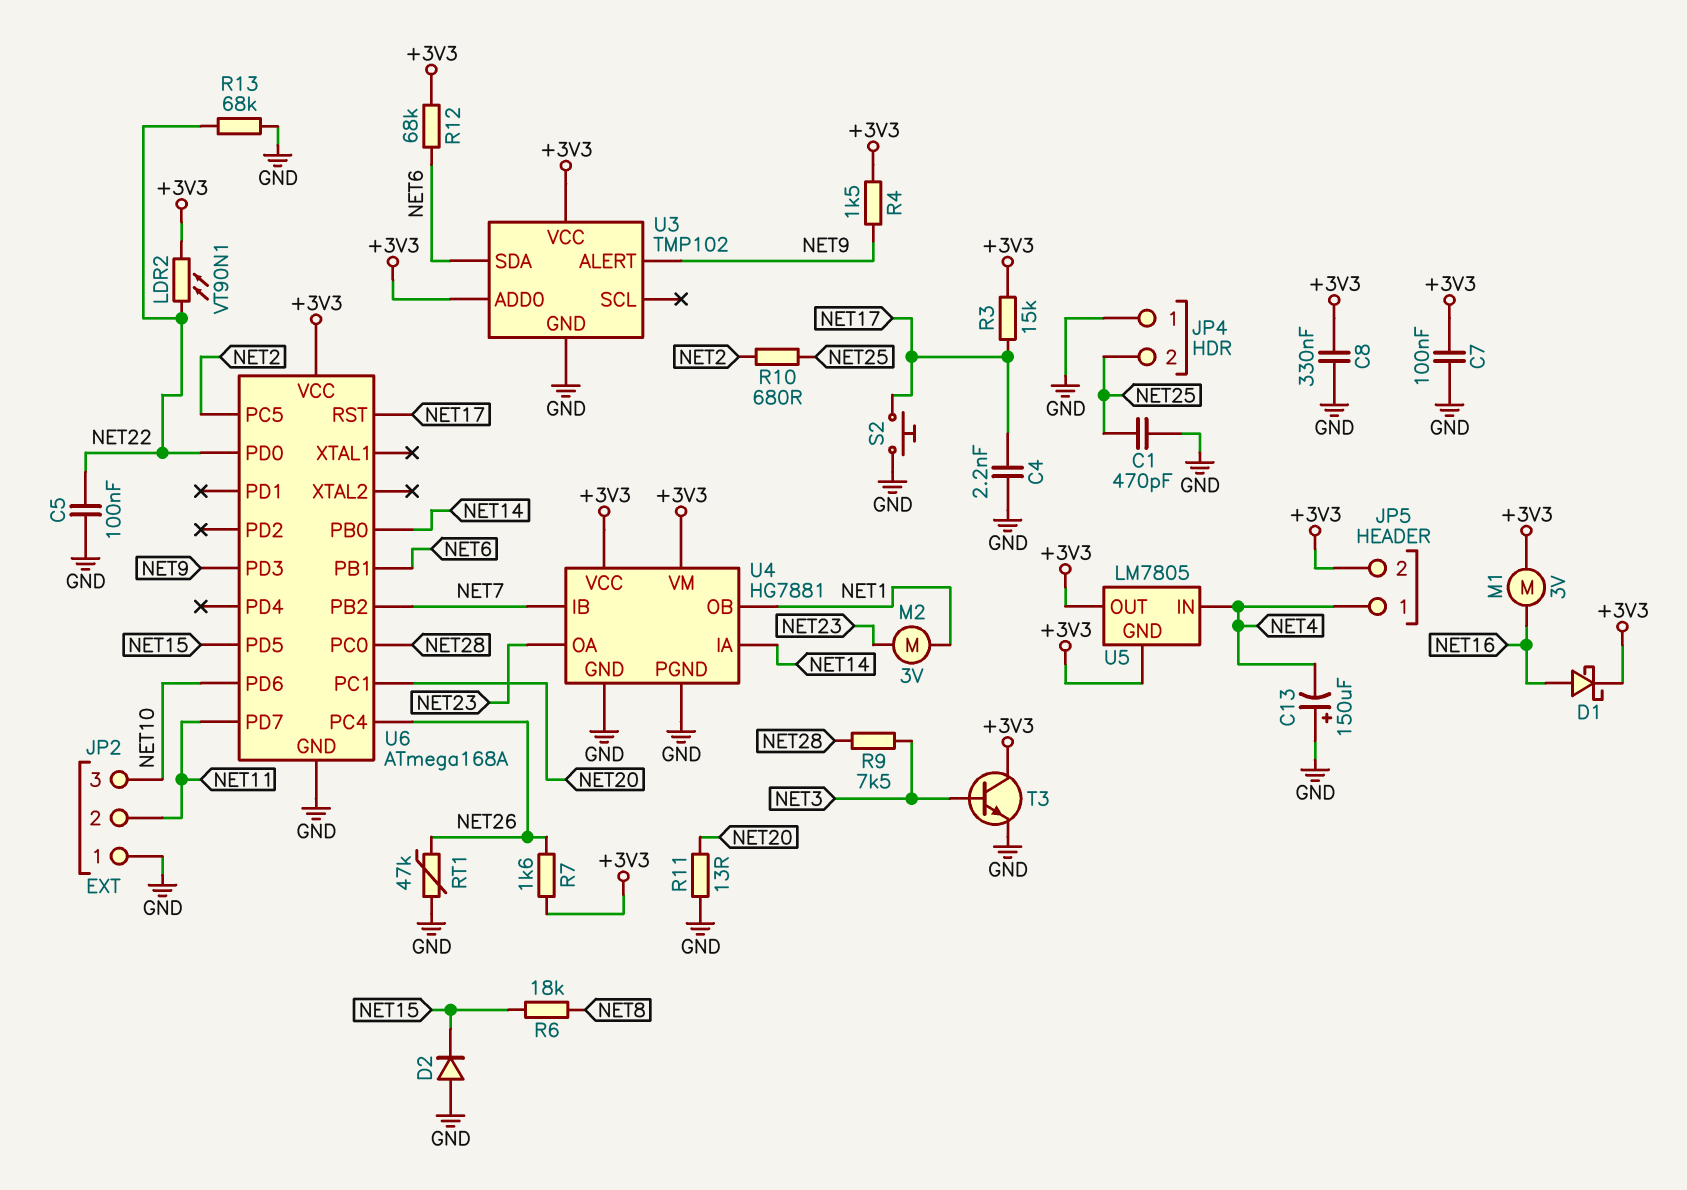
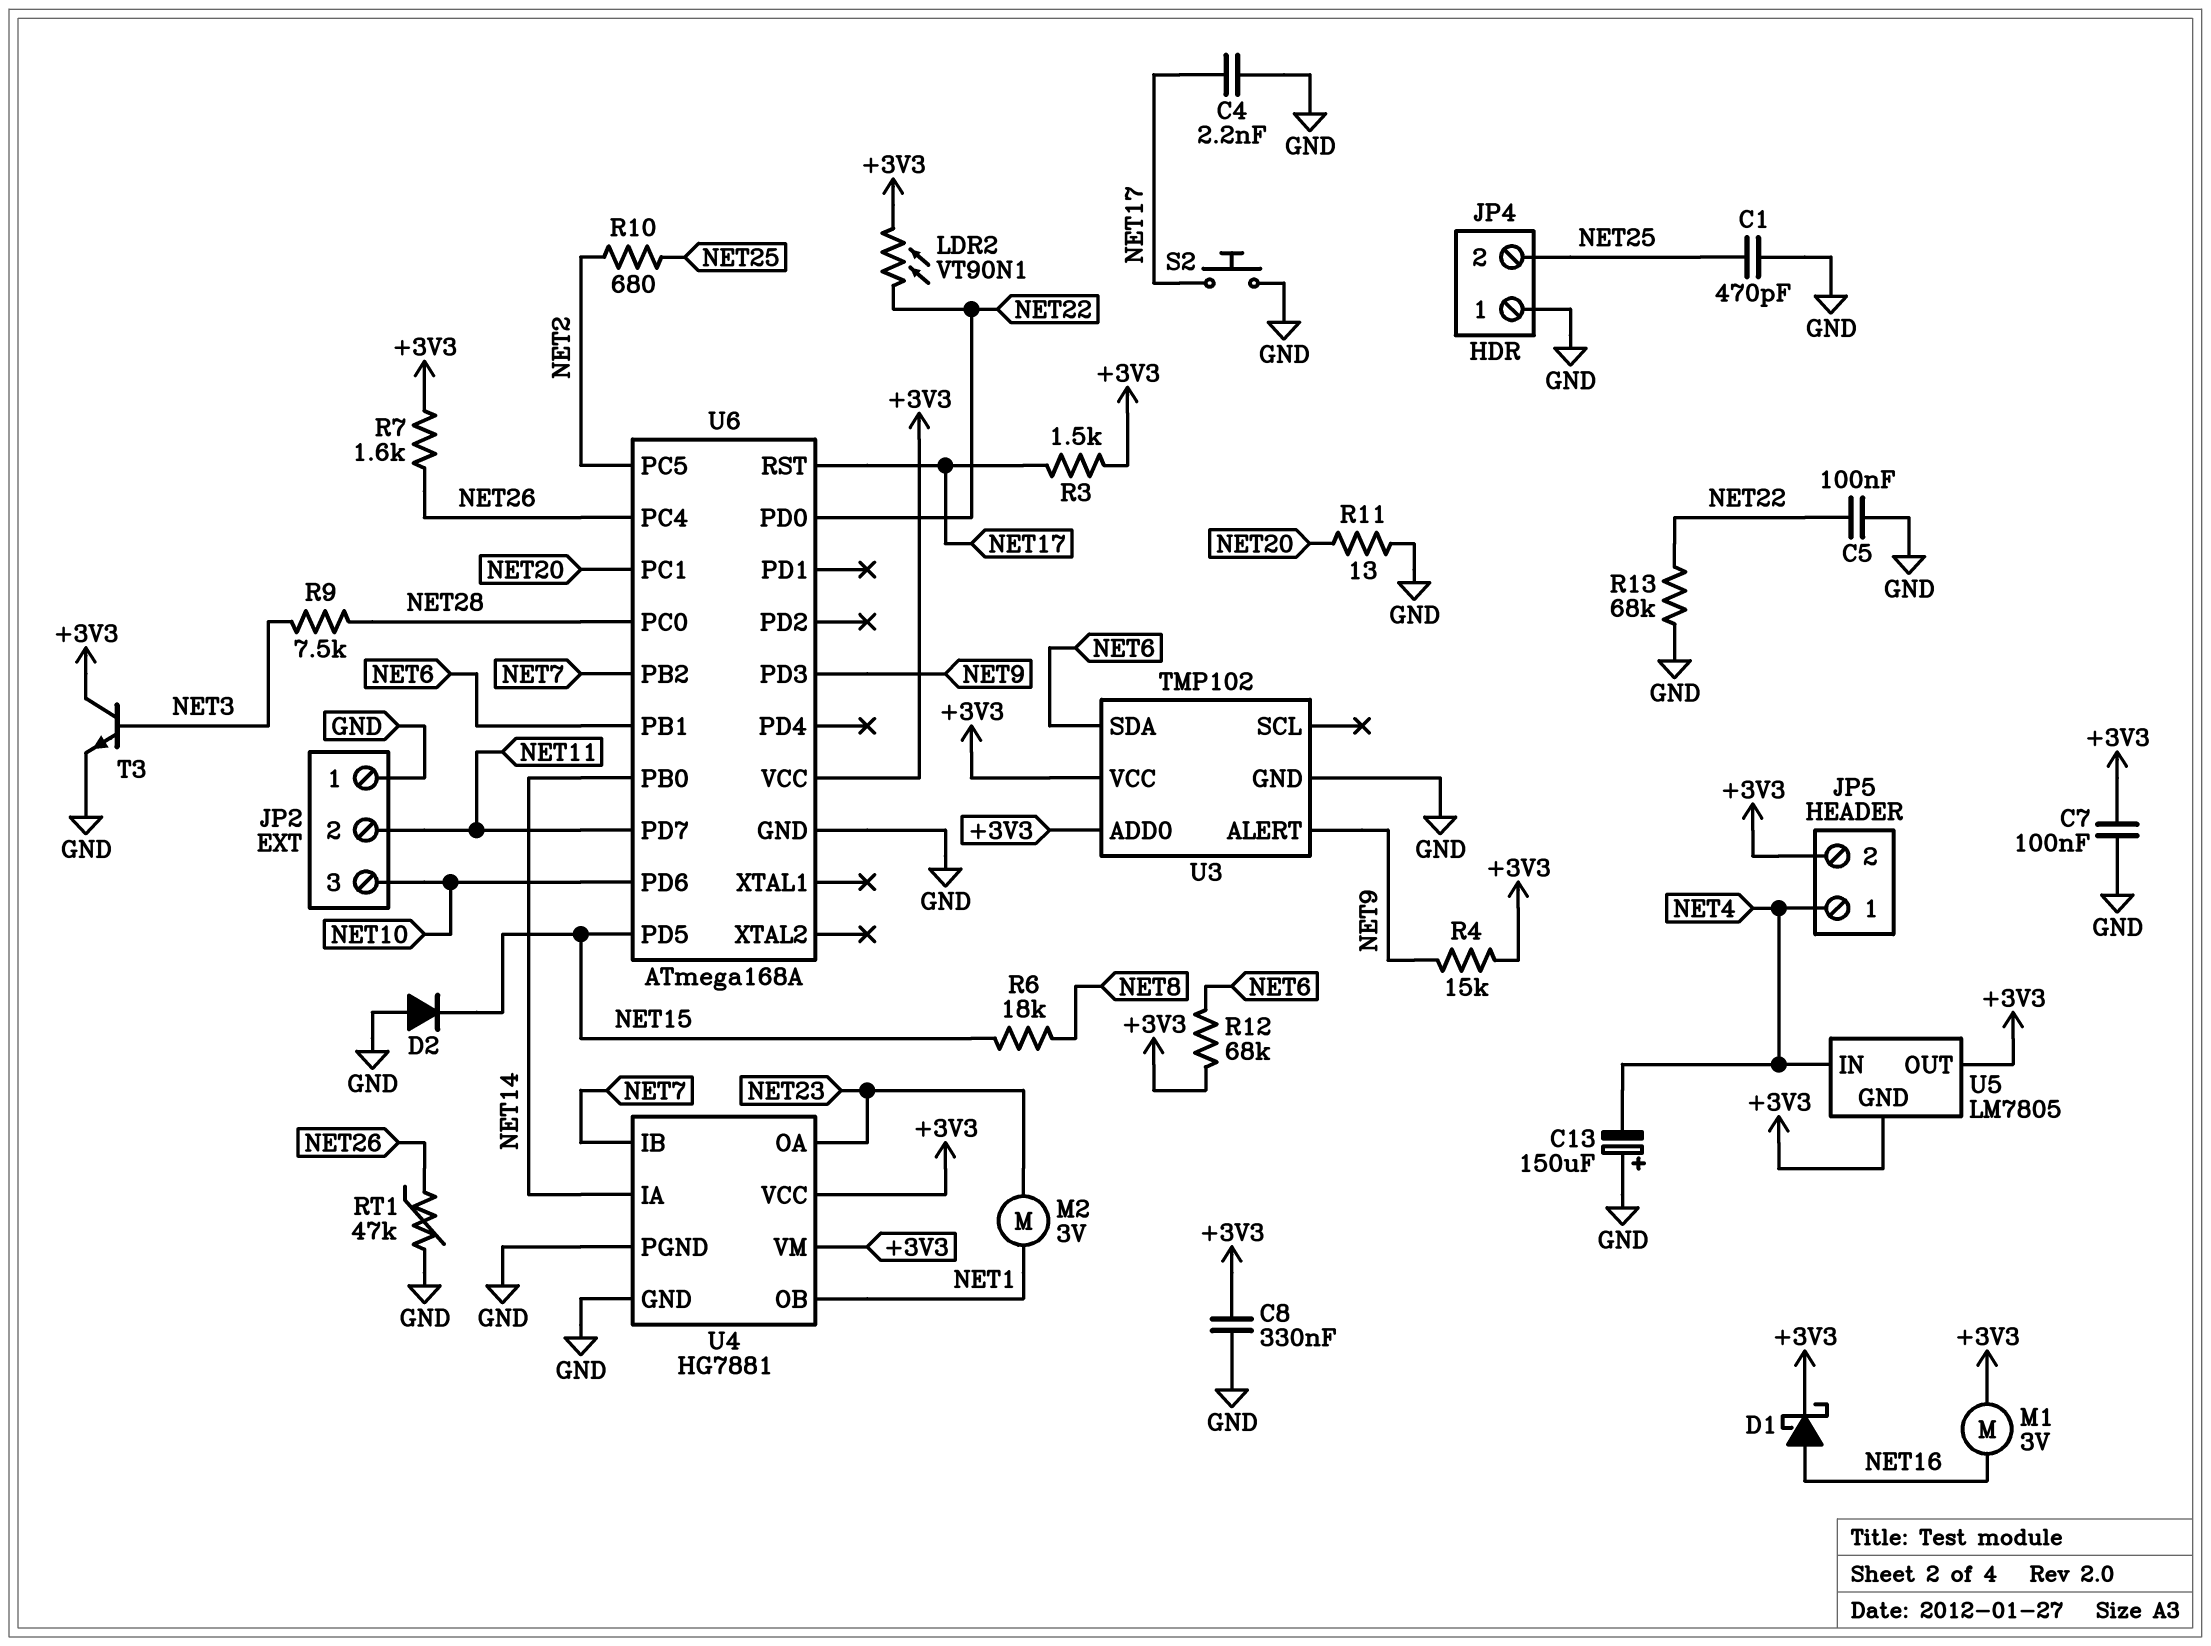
R3: 15k (+3V3, NET17) -> 1.5k (+3V3, NET17)
R4: 1.5k (+3V3, NET9) -> 15k (+3V3, NET9)

